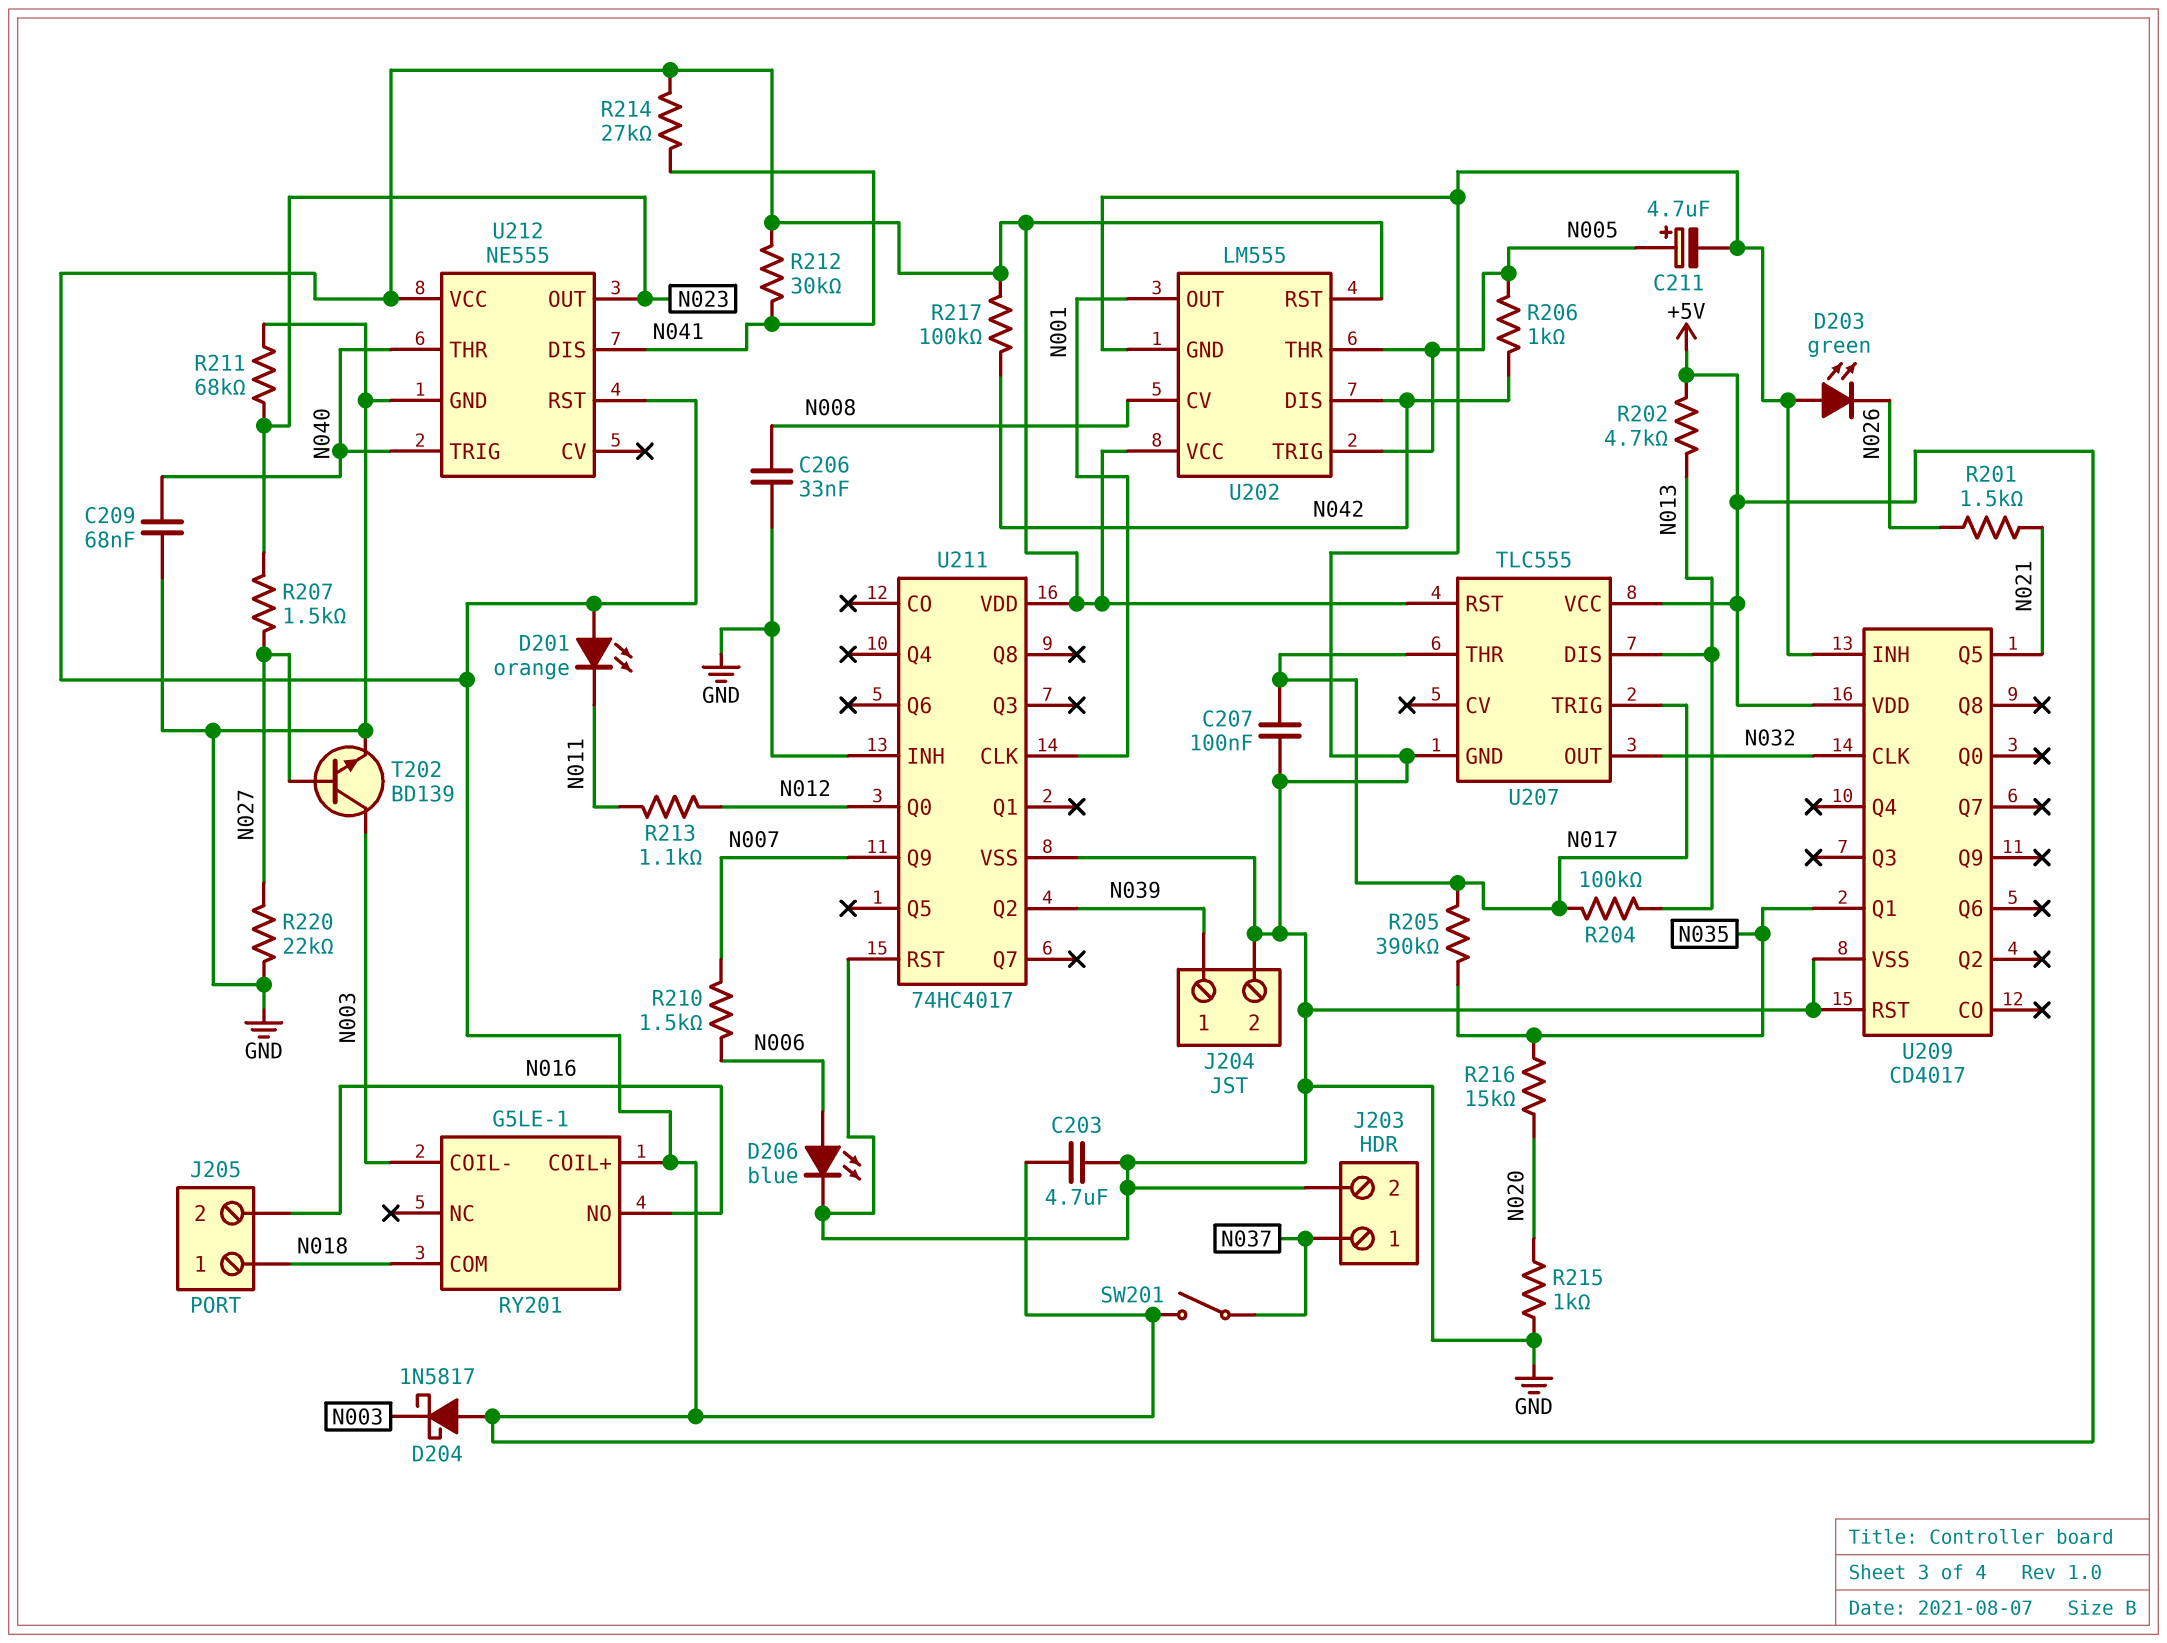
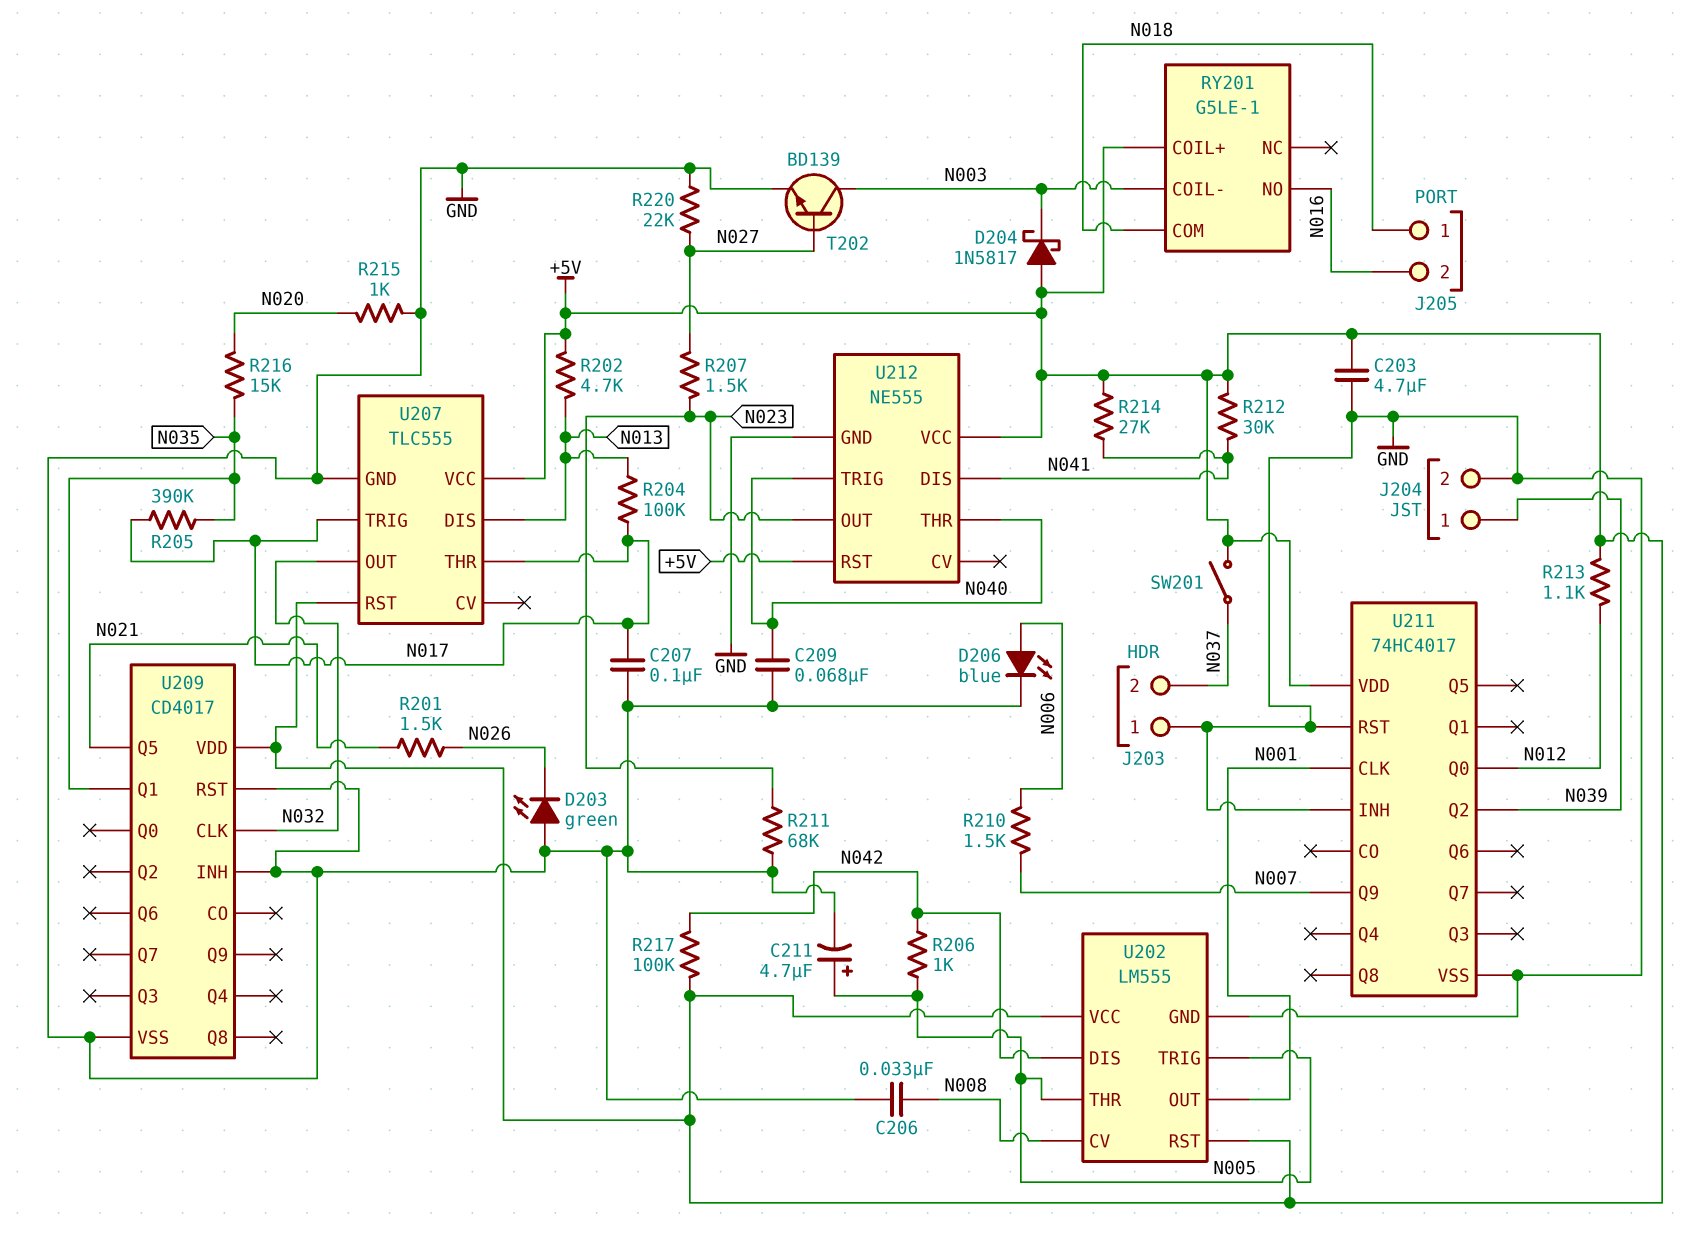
D201: LED orange (A +5V, K N011) -> none
J203 pin 1: N037 -> GND
J203 pin 2: GND -> N037
R213: 1.1k (N011, N012) -> 1.1k (+5V, N012)

